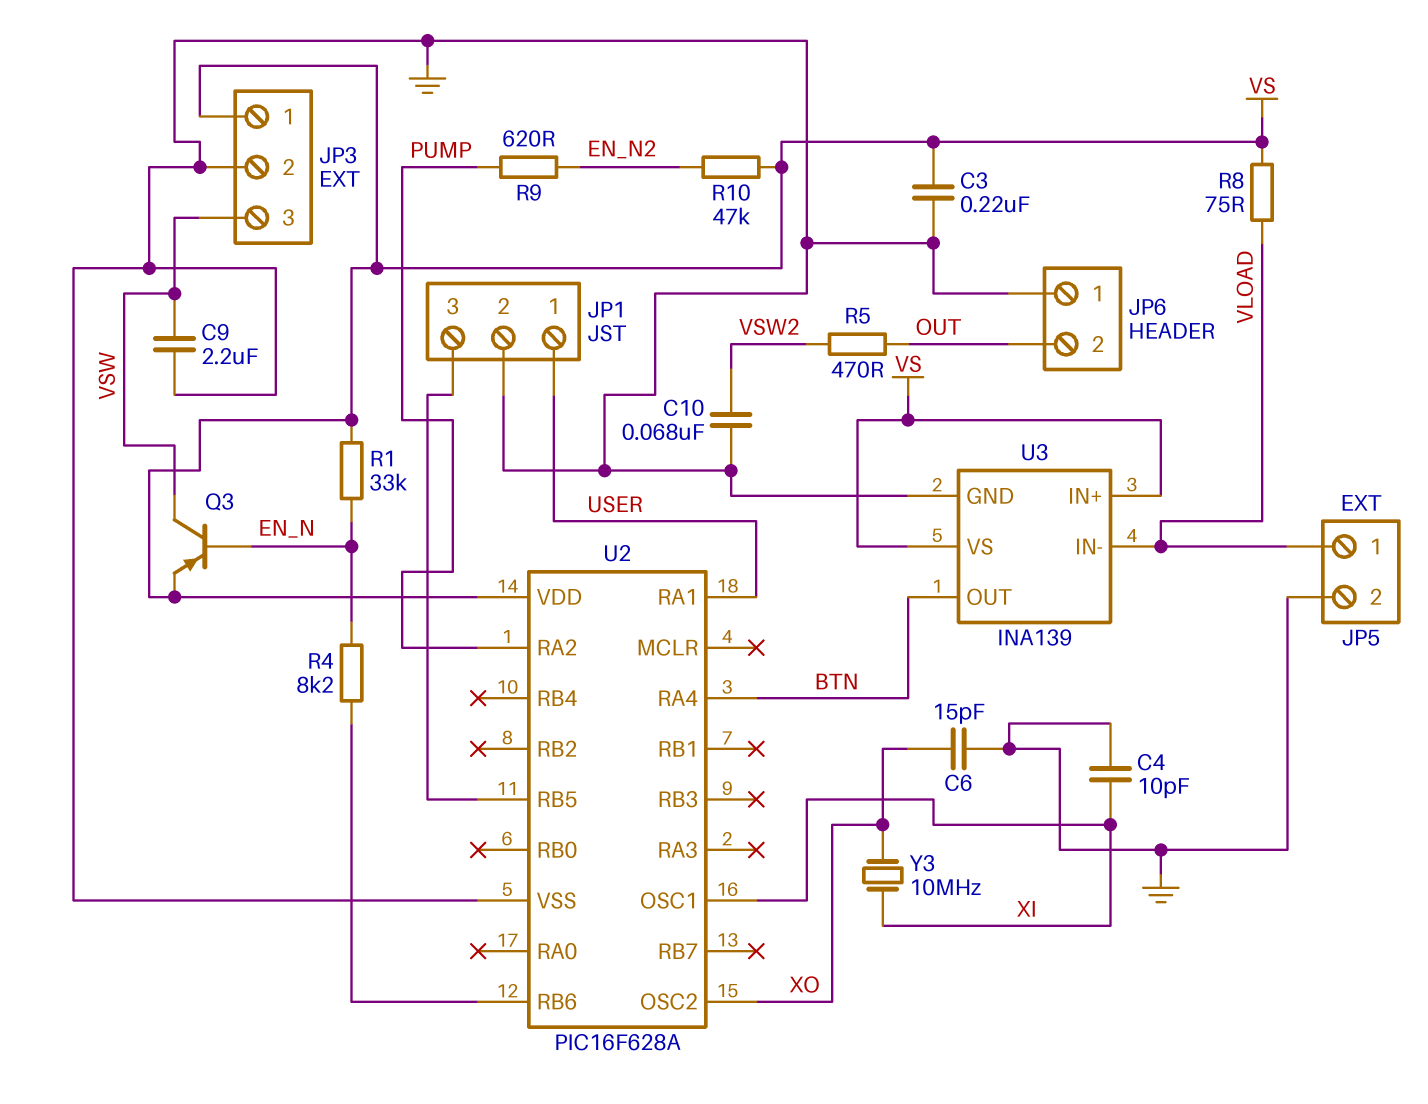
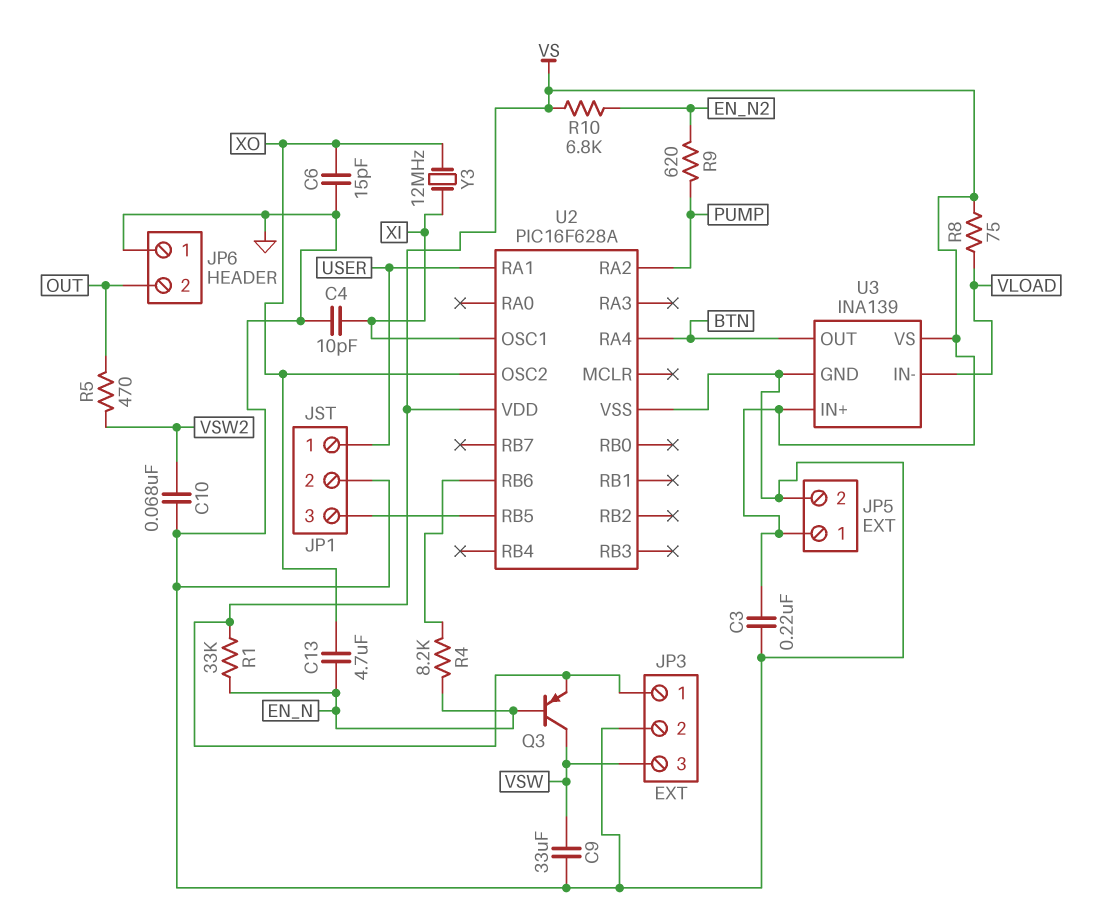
C9: 2.2uF (GND, VSW) -> 33uF (GND, VSW)
C13: none -> 4.7uF (EN_N, XO)
JP5 pin 1: VLOAD -> VS
R10: 47k (EN_N2, VS) -> 6.8k (EN_N2, VS)
Y3: 10MHz (XI, XO) -> 12MHz (XI, XO)

